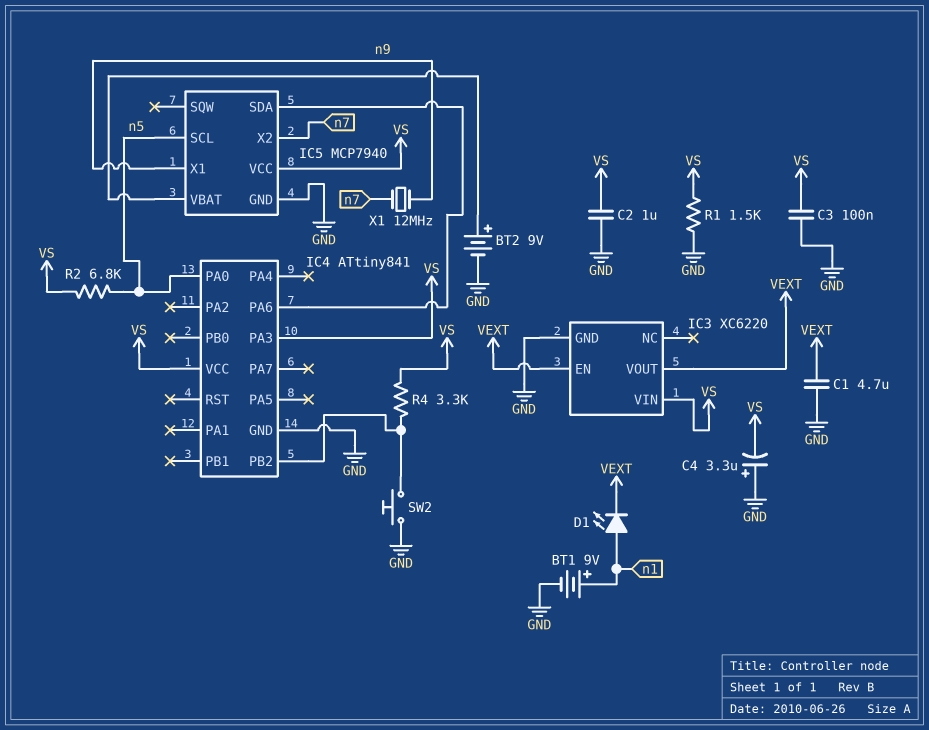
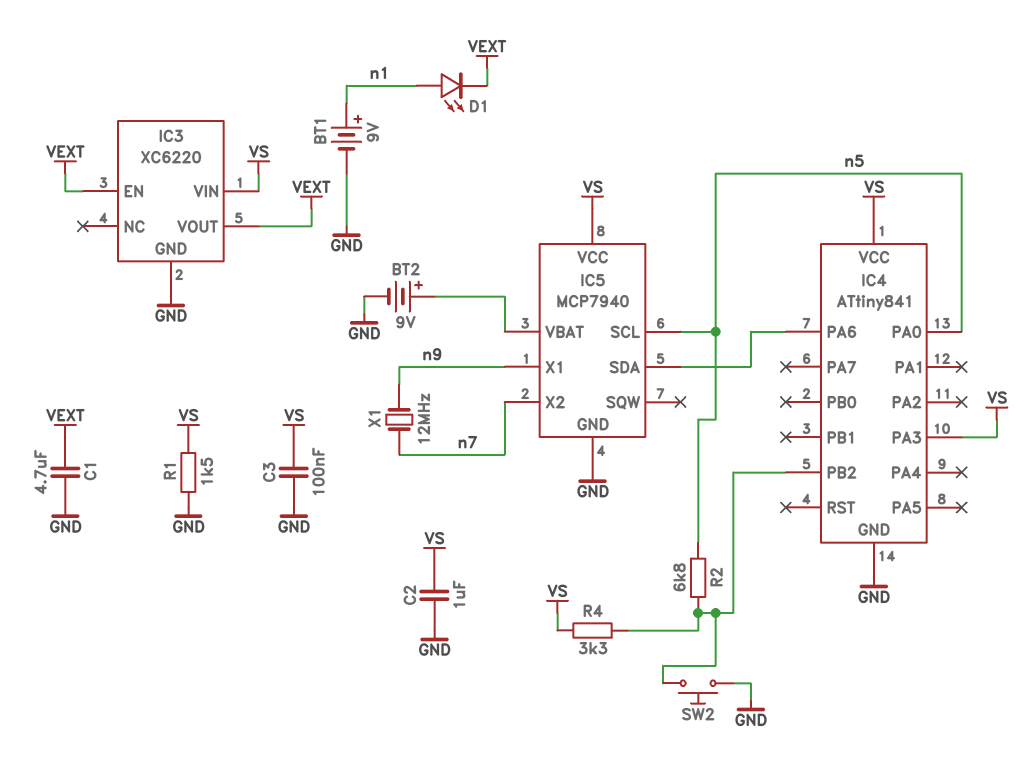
C4: 3.3uF (plus GND, minus VS) -> none
R2: 6.8k (VS, n5) -> 6.8k (IC4/PB2, n5)

